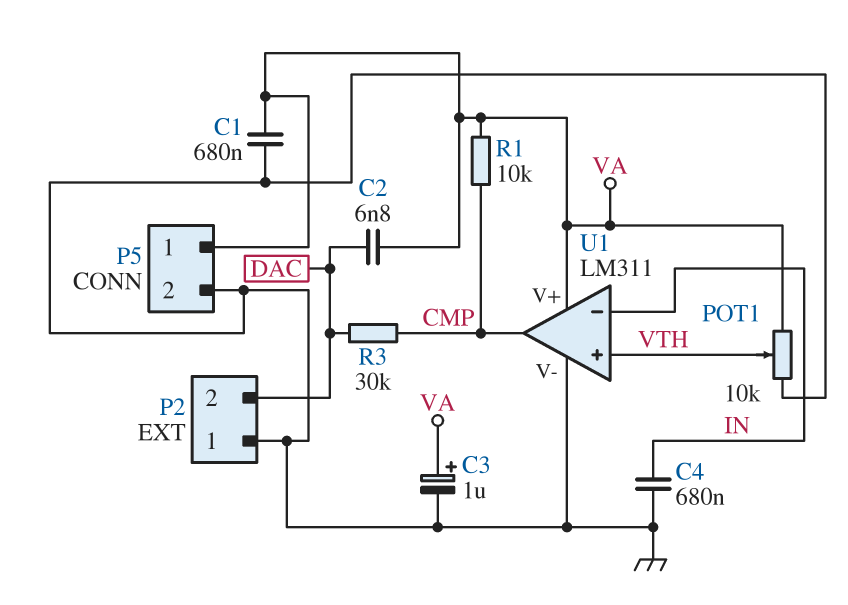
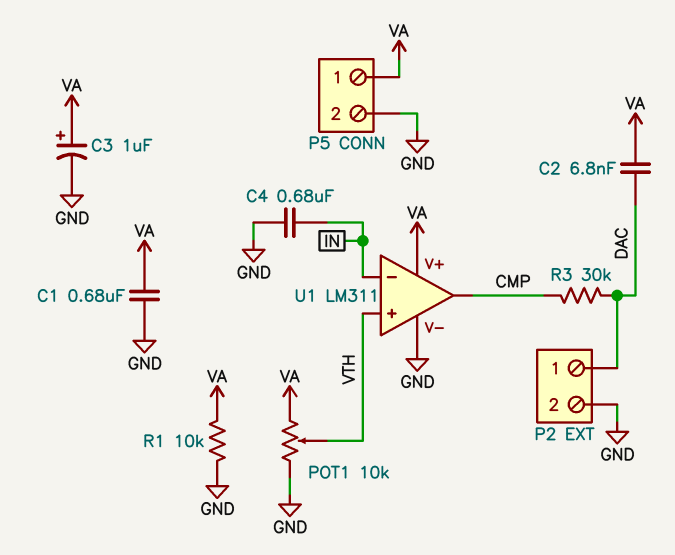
P2 pin 1: GND -> DAC
P2 pin 2: DAC -> GND
R1: 10k (CMP, VA) -> 10k (GND, VA)

